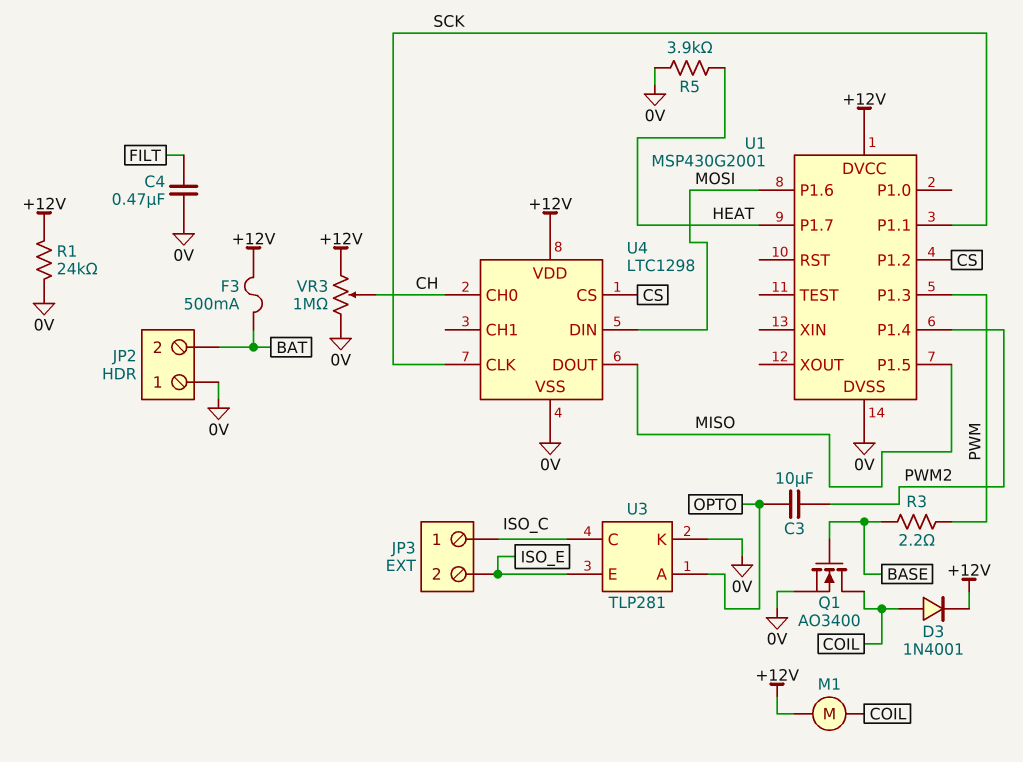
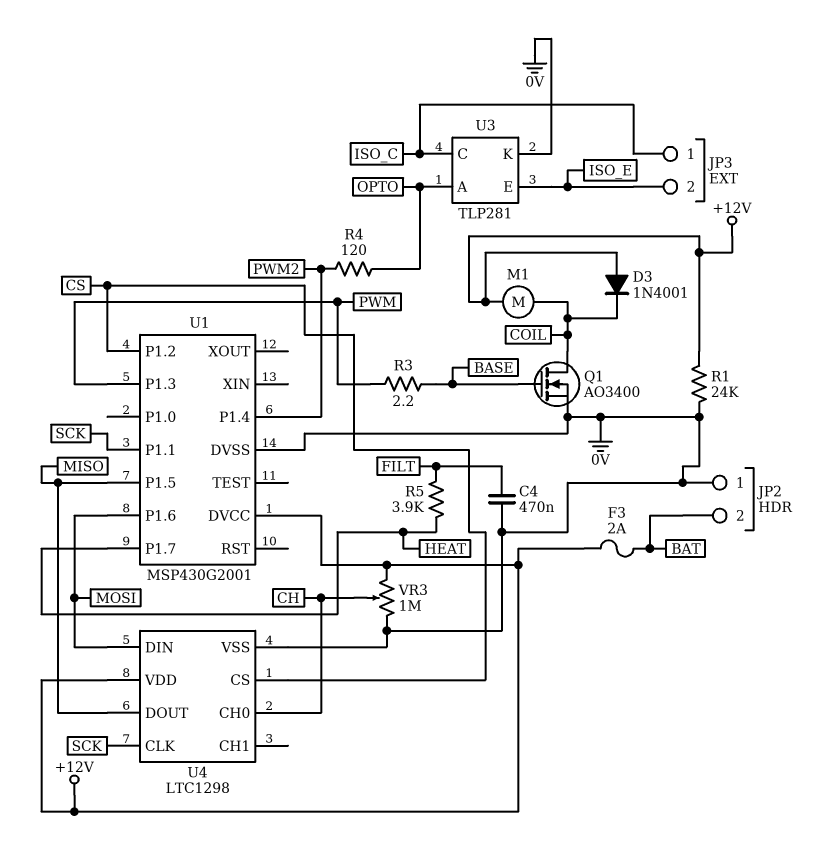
C3: 10uF (OPTO, PWM2) -> none
D3: diode 1N4001 (A COIL, K +12V) -> diode 1N4001 (A +12V, K COIL)
F3: 500mA (+12V, BAT) -> 2A (+12V, BAT)
R4: none -> 120 (OPTO, PWM2)
R5: 3.9k (0V, HEAT) -> 3.9k (FILT, HEAT)

